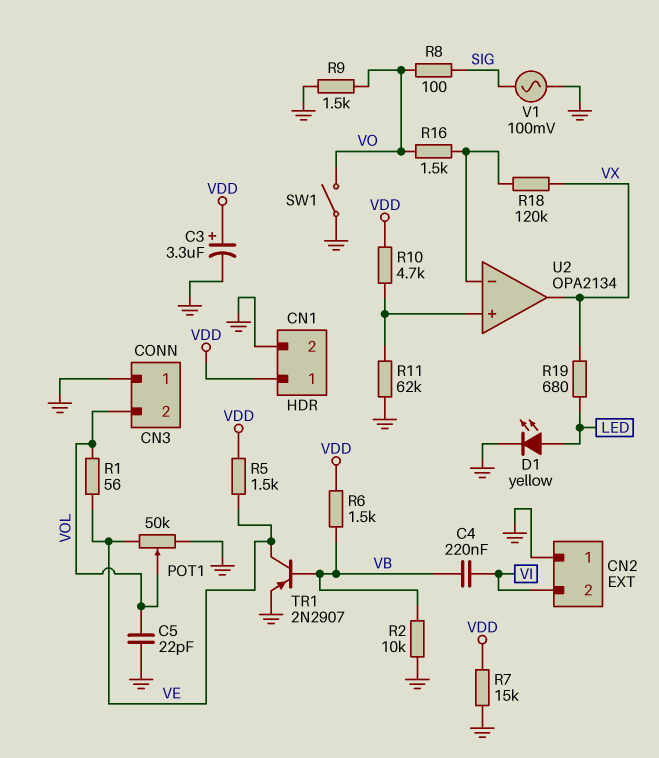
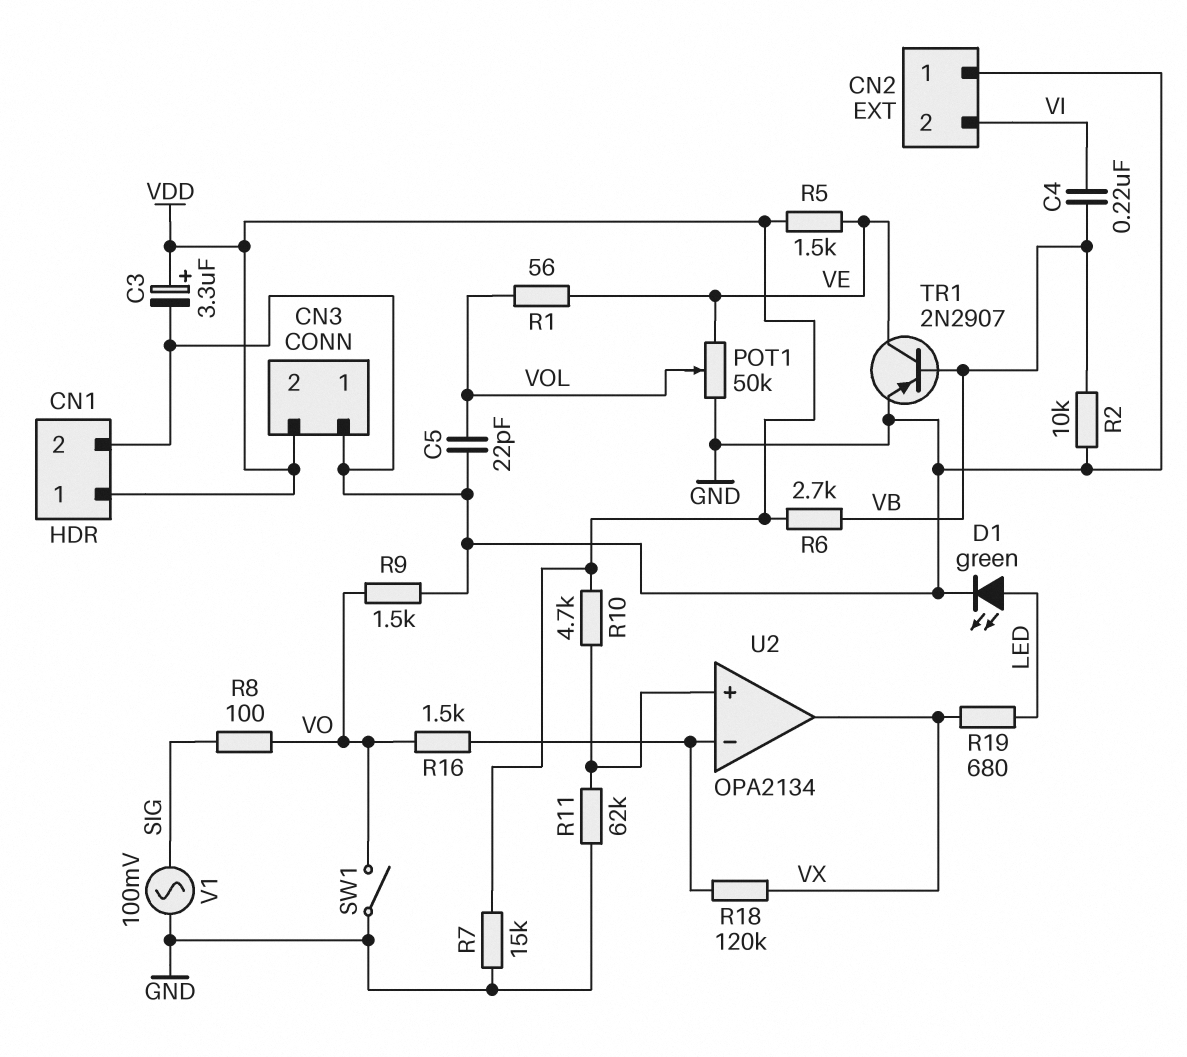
CN3 pin 2: VOL -> VDD
D1: LED yellow (A LED, K GND) -> LED green (A LED, K GND)
R6: 1.5k (VB, VDD) -> 2.7k (VB, VDD)

